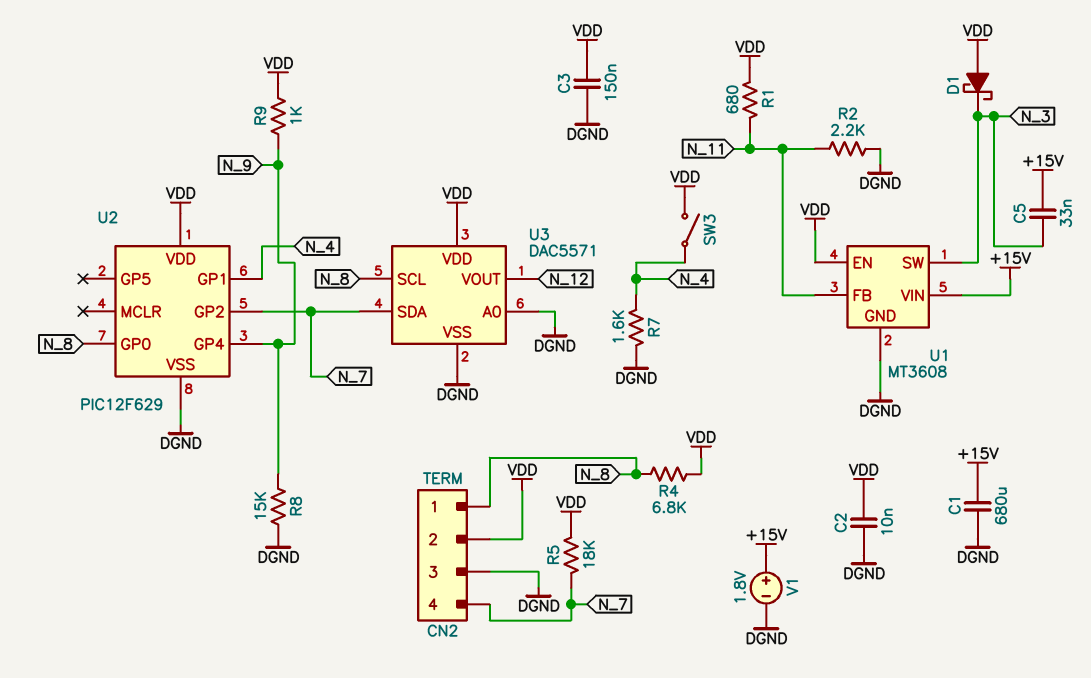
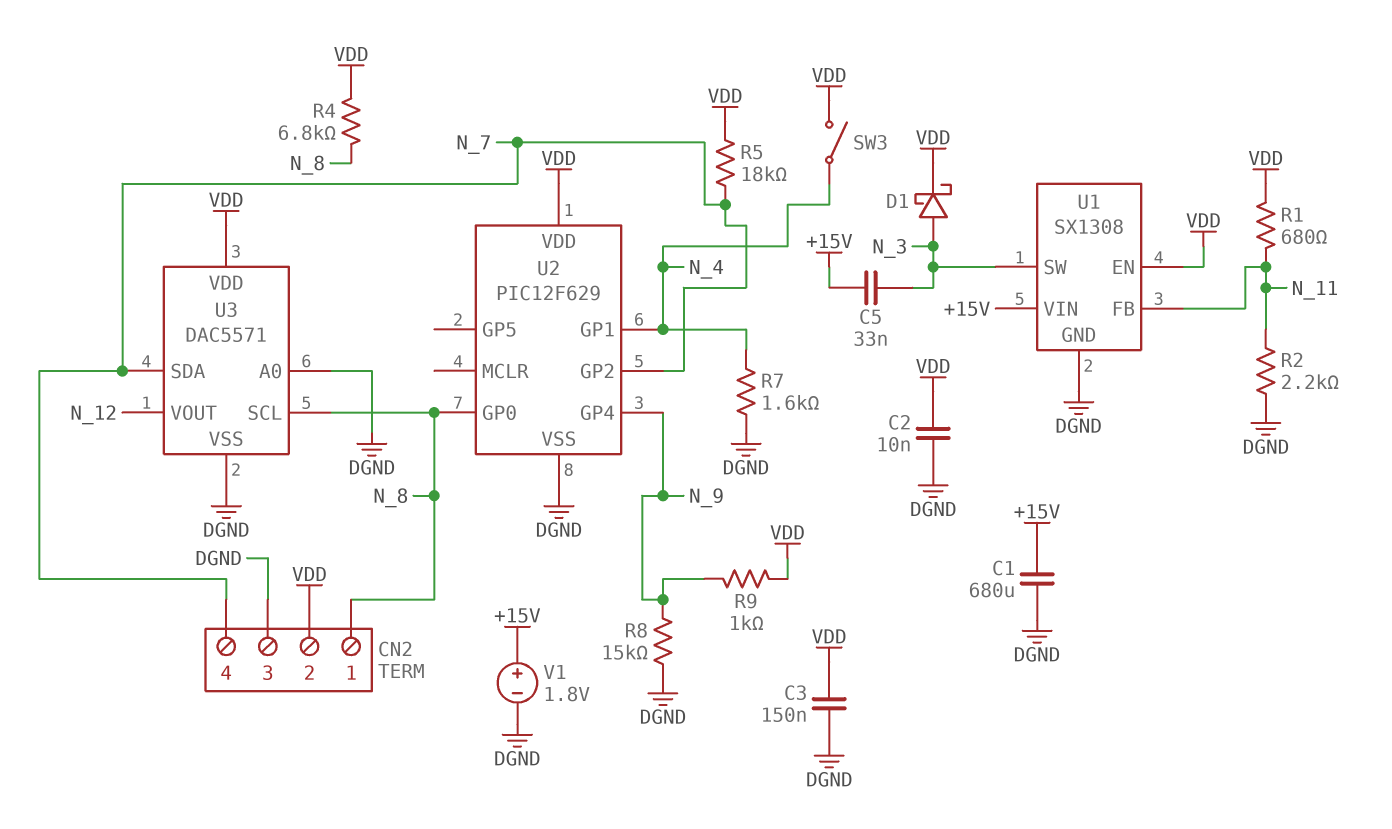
D1: schottky (A VDD, K N_3) -> schottky (A N_3, K VDD)
U1: MT3608 -> SX1308

